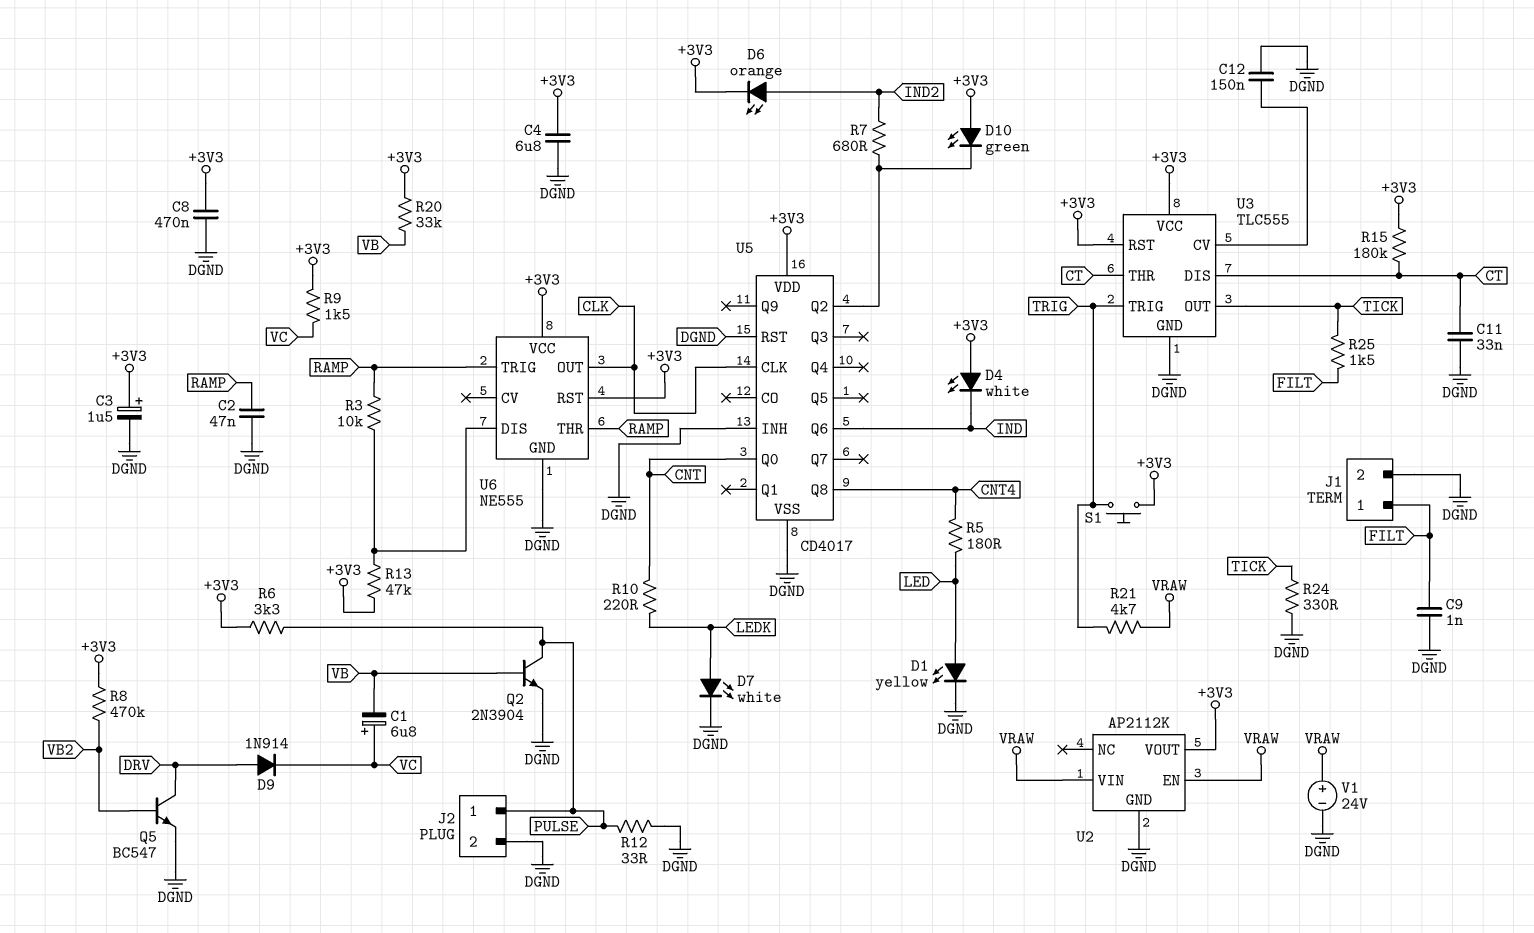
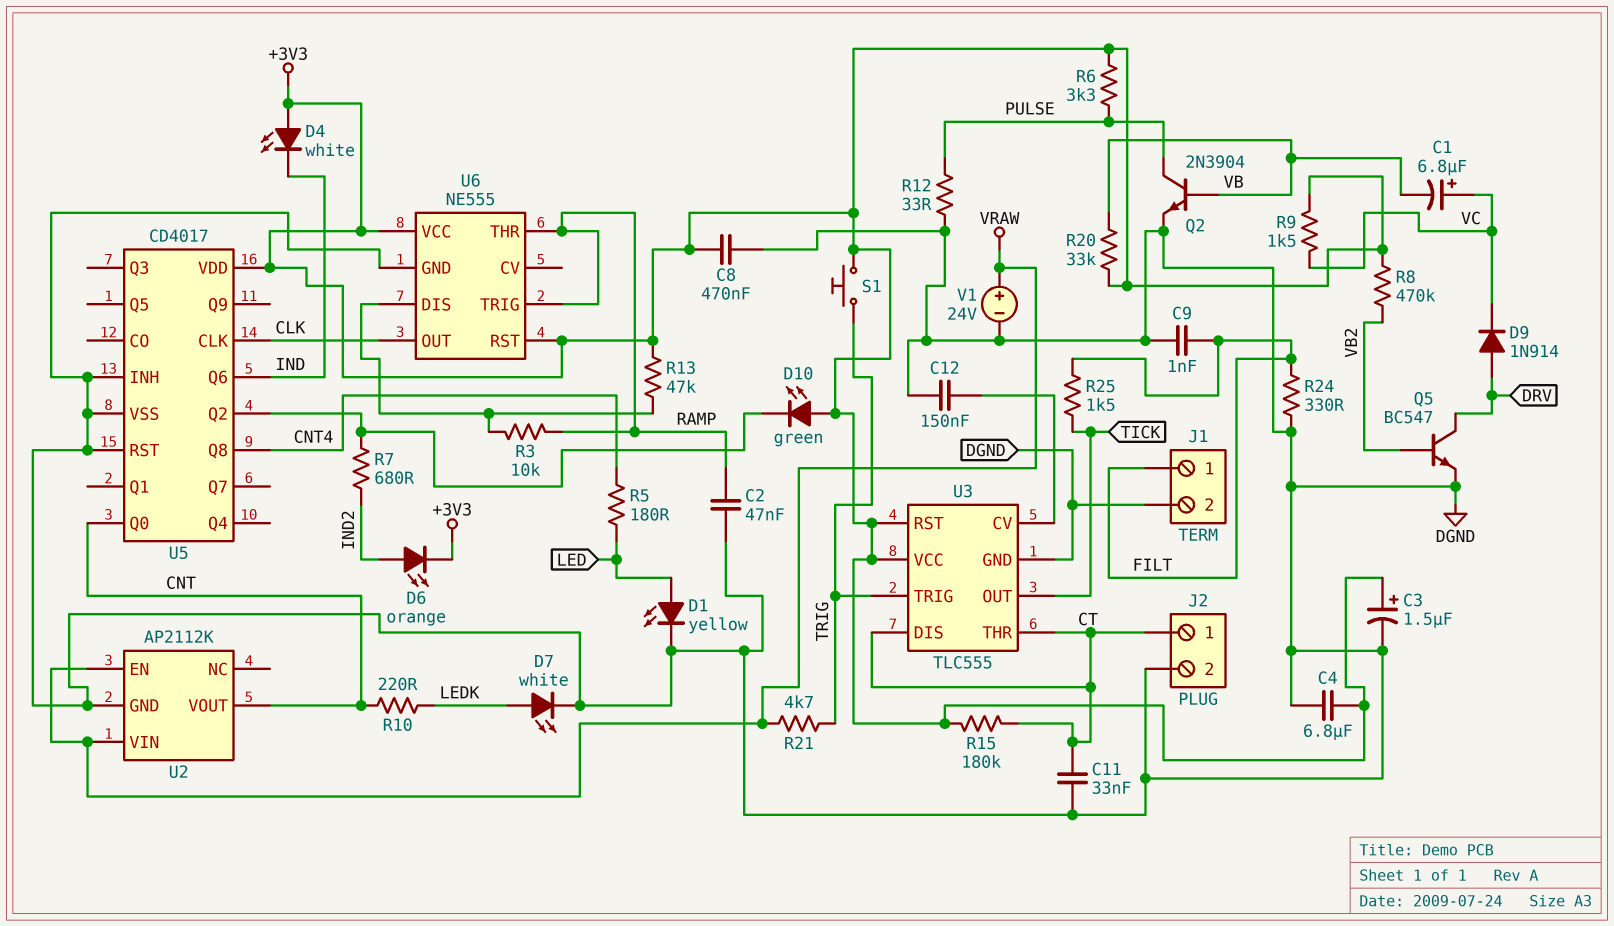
J2 pin 1: PULSE -> CT
R24: 330 (DGND, TICK) -> 330 (DGND, FILT)
U2 pin VOUT: +3V3 -> CNT

